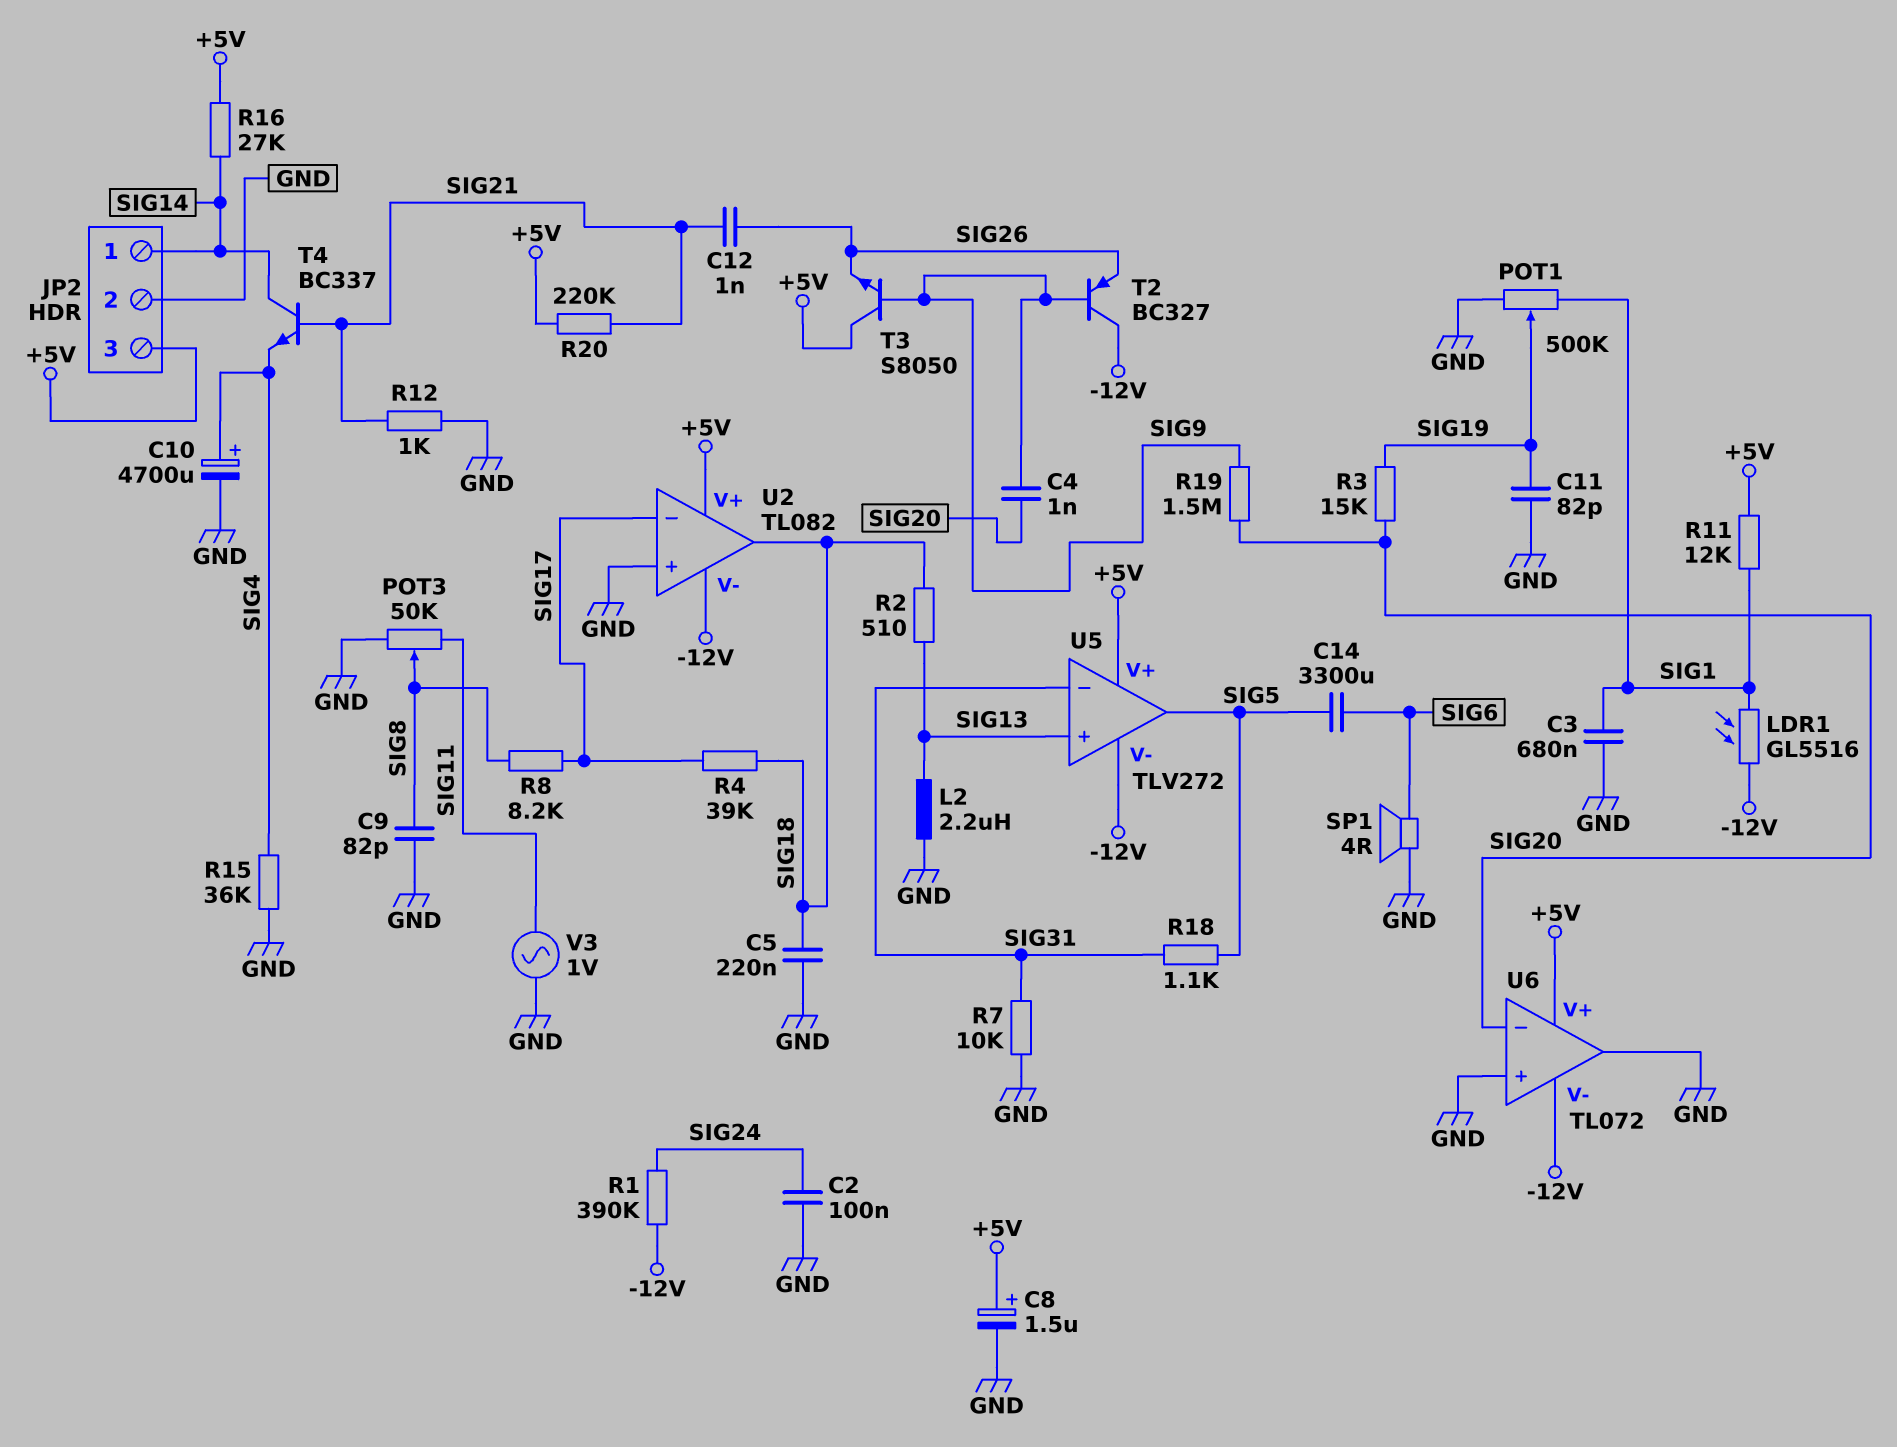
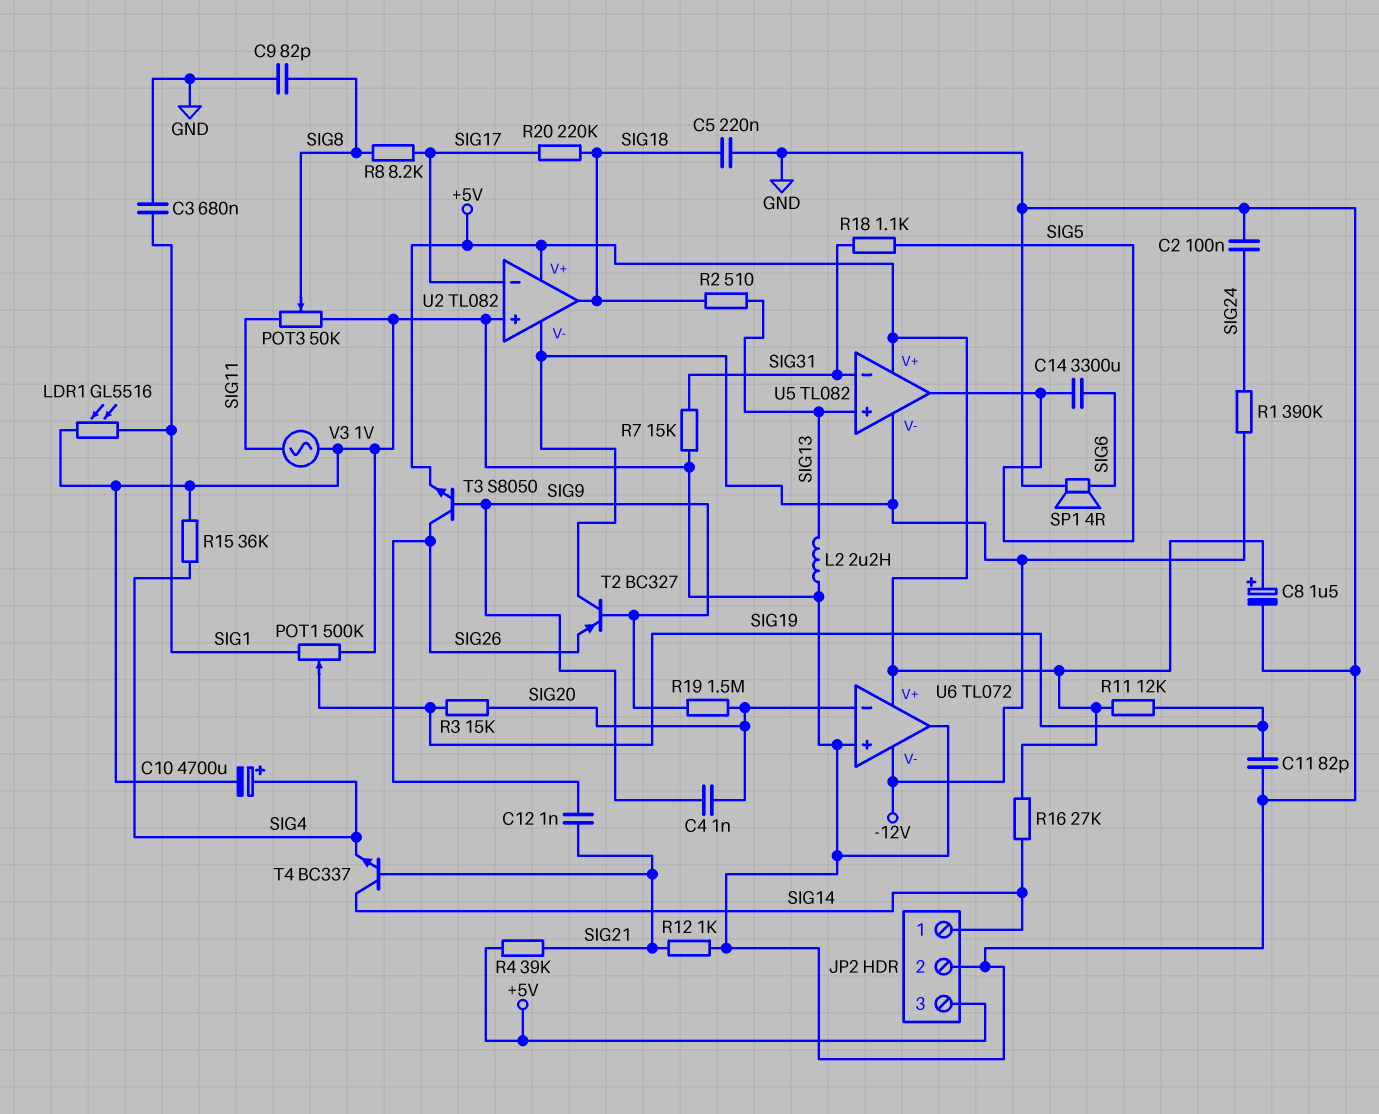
LDR1: GL5516 (-12V, SIG1) -> GL5516 (GND, SIG1)
R4: 39k (SIG17, SIG18) -> 39k (+5V, SIG21)
R7: 10k (GND, SIG31) -> 15k (GND, SIG31)
R11: 12k (+5V, SIG1) -> 12k (+5V, SIG19)
R20: 220k (+5V, SIG21) -> 220k (SIG17, SIG18)
T3: NPN S8050 (B SIG9, C +5V, E SIG26) -> NPN S8050 (B SIG9, C SIG26, E +5V)
U5: TLV272 -> TL082

